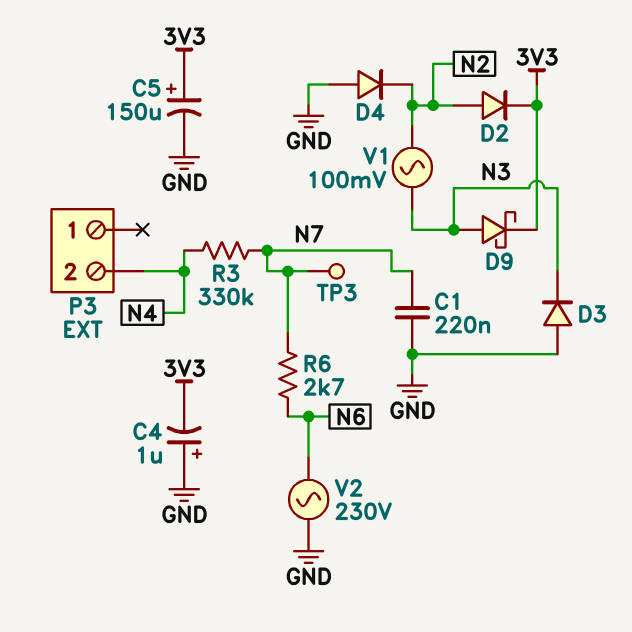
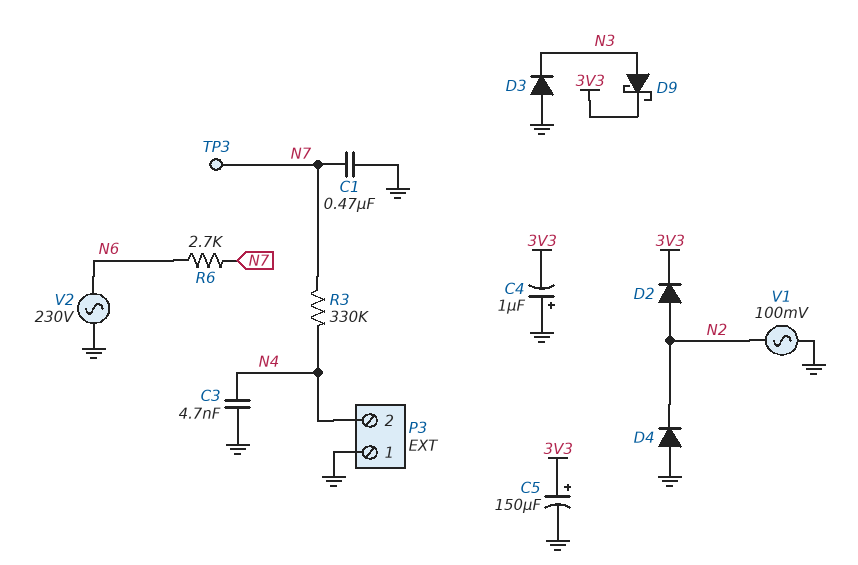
C1: 220nF (GND, N7) -> 470nF (GND, N7)
C3: none -> 4.7nF (GND, N4)
P3 pin 1: none -> GND
V1: AC 100mV (N2, N3) -> AC 100mV (GND, N2)

